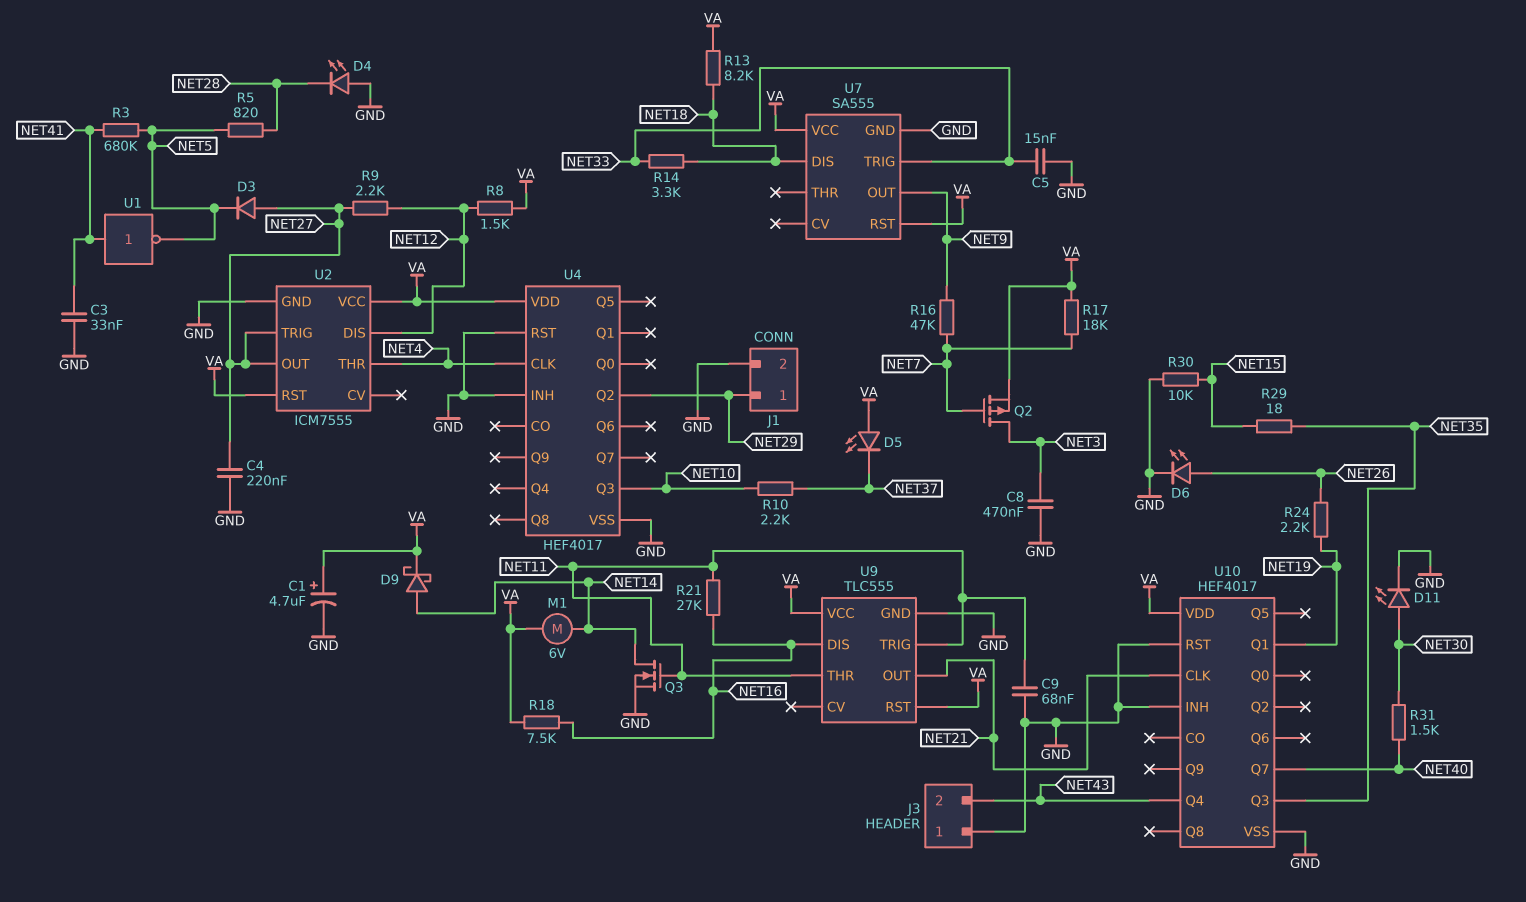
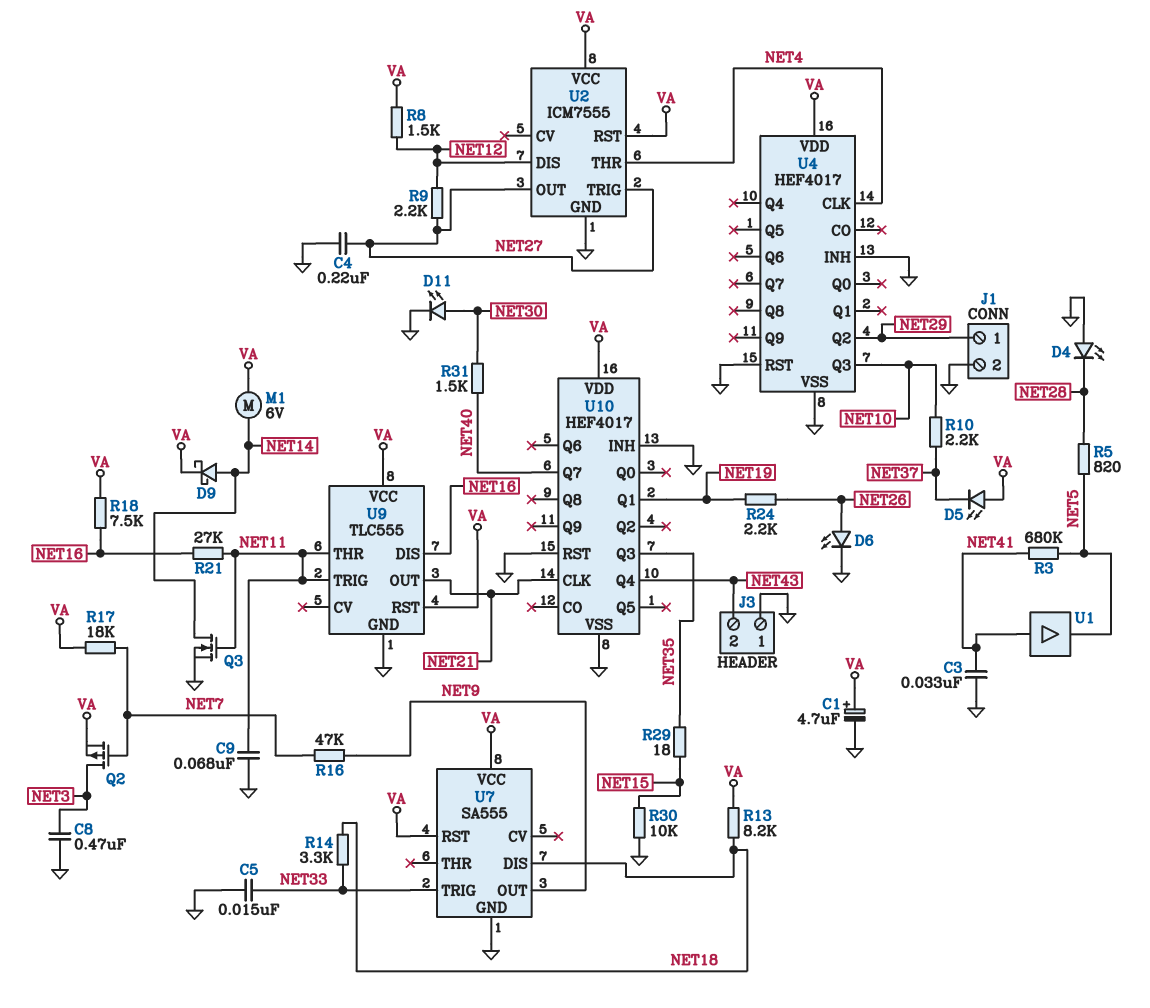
D3: diode (A NET27, K NET5) -> none
U1: NOT (in NET41, out NET5) -> buffer (in NET41, out NET5)

